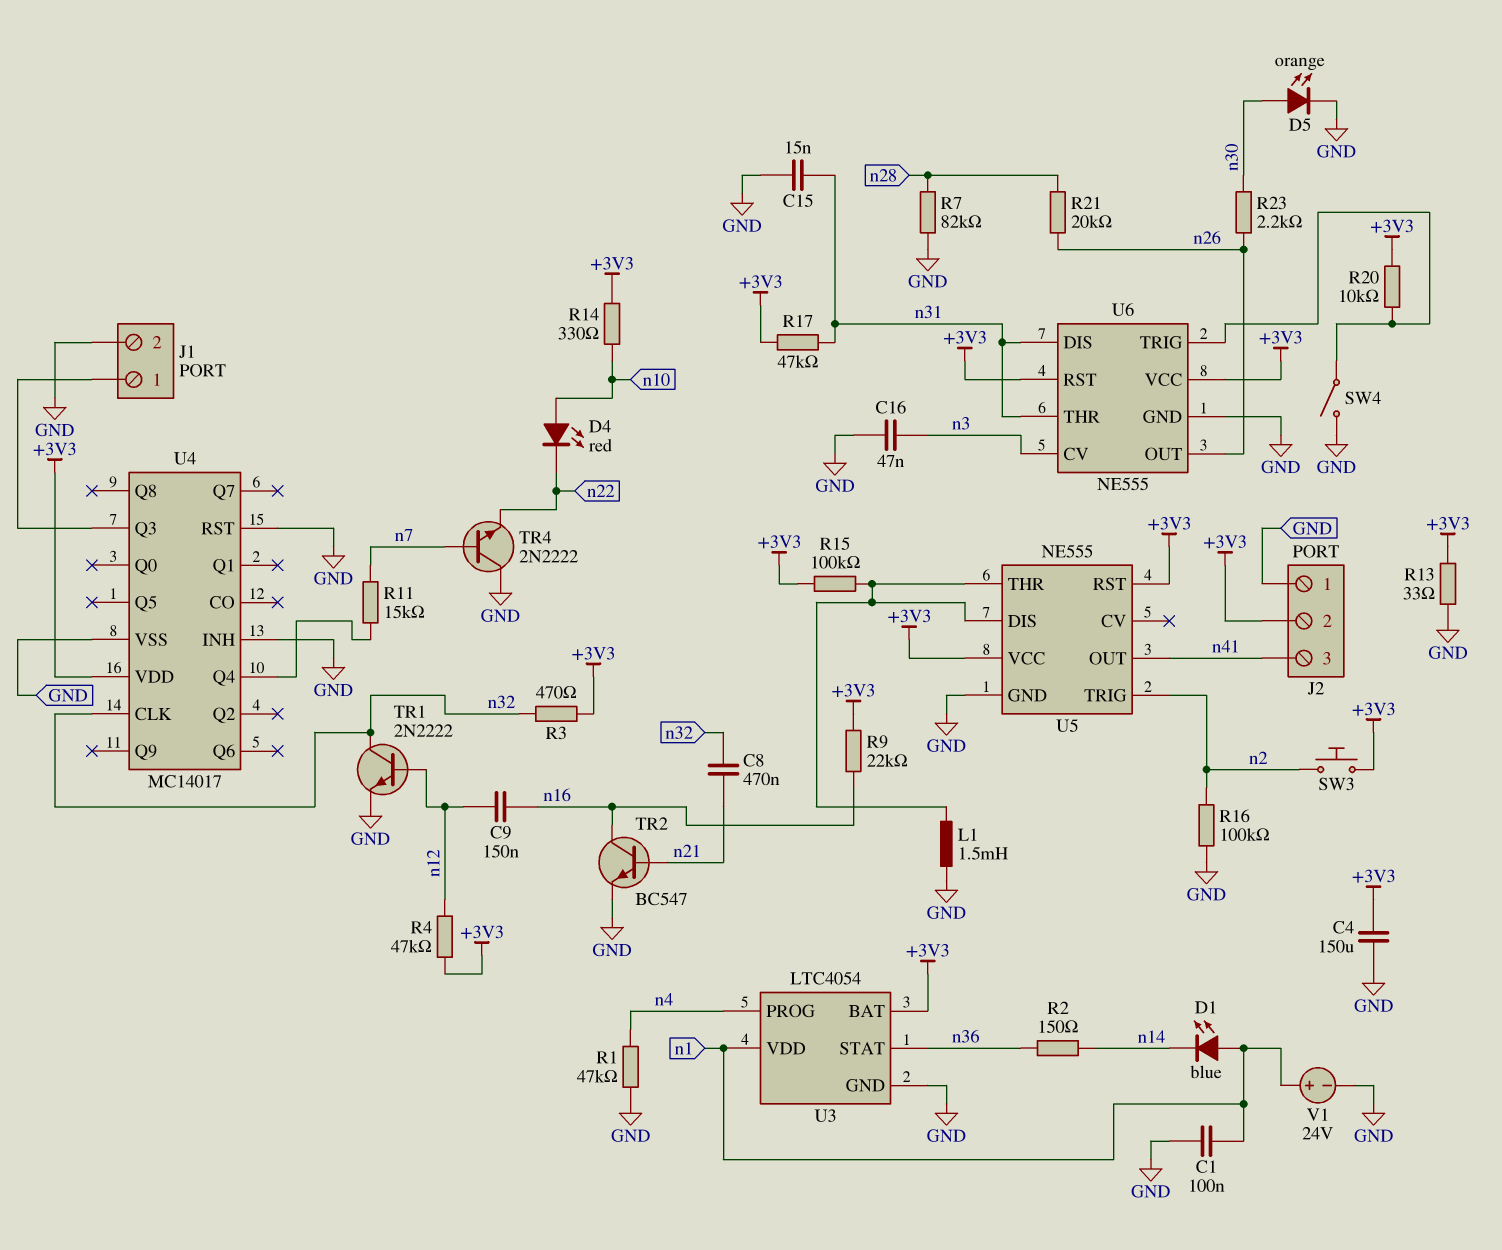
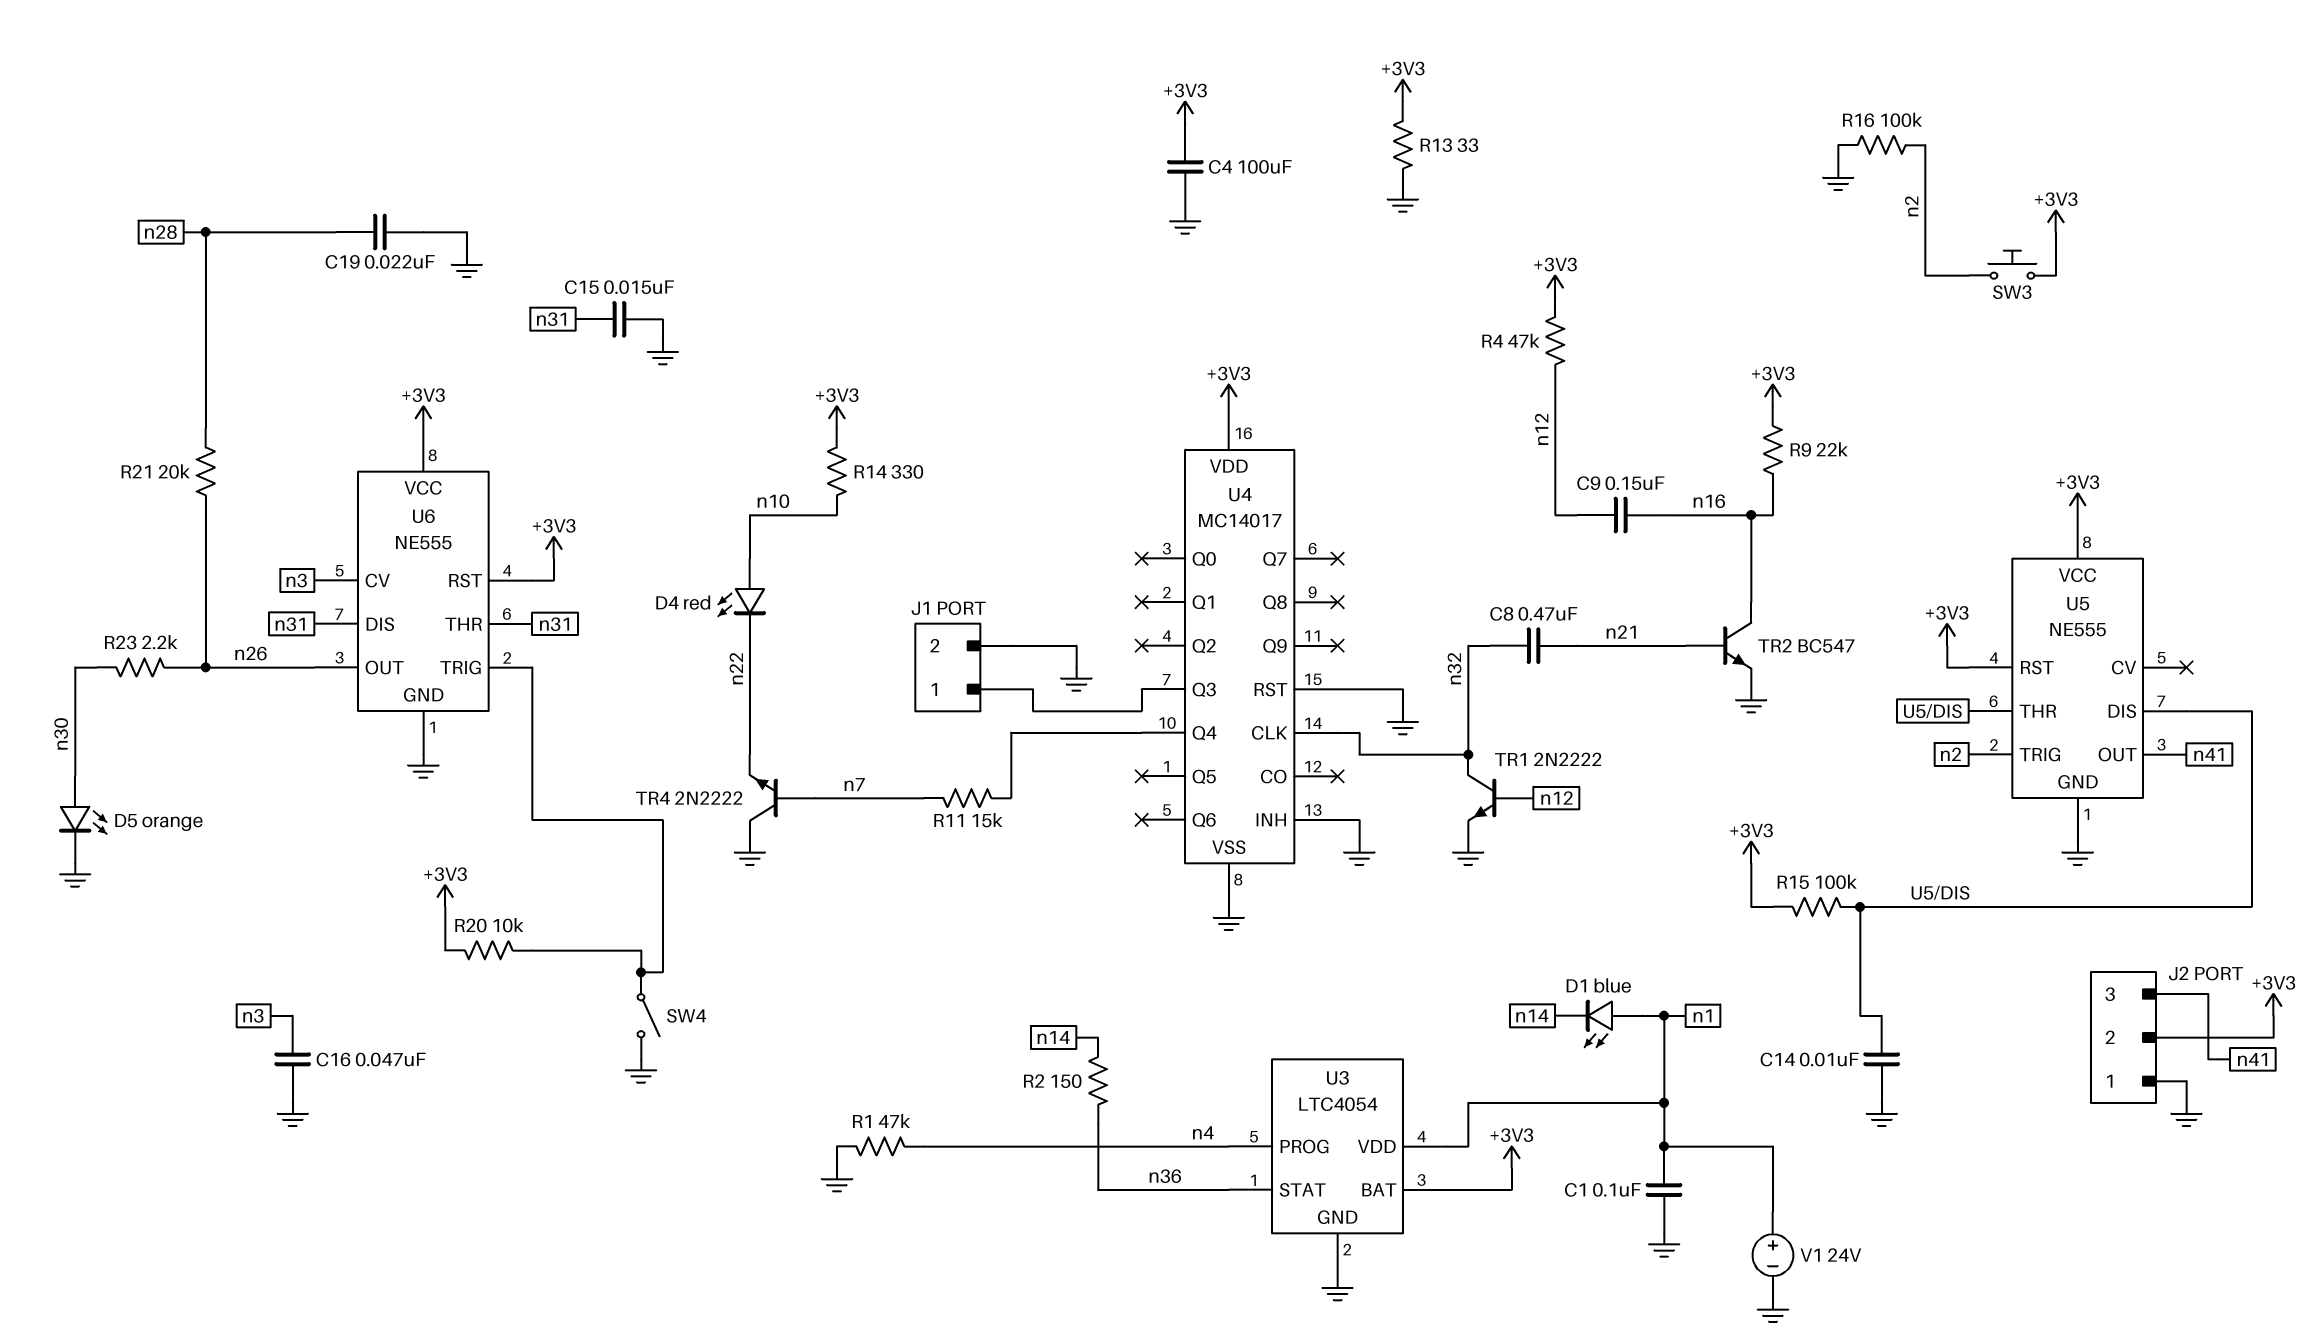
C4: 150uF (+3V3, GND) -> 100uF (+3V3, GND)
C14: none -> 10nF (GND, U5/DIS)
C19: none -> 22nF (GND, n28)
L1: 1.5mH (GND, U5/DIS) -> none
R3: 470 (+3V3, n32) -> none
R7: 82k (GND, n28) -> none
R17: 47k (+3V3, n31) -> none

